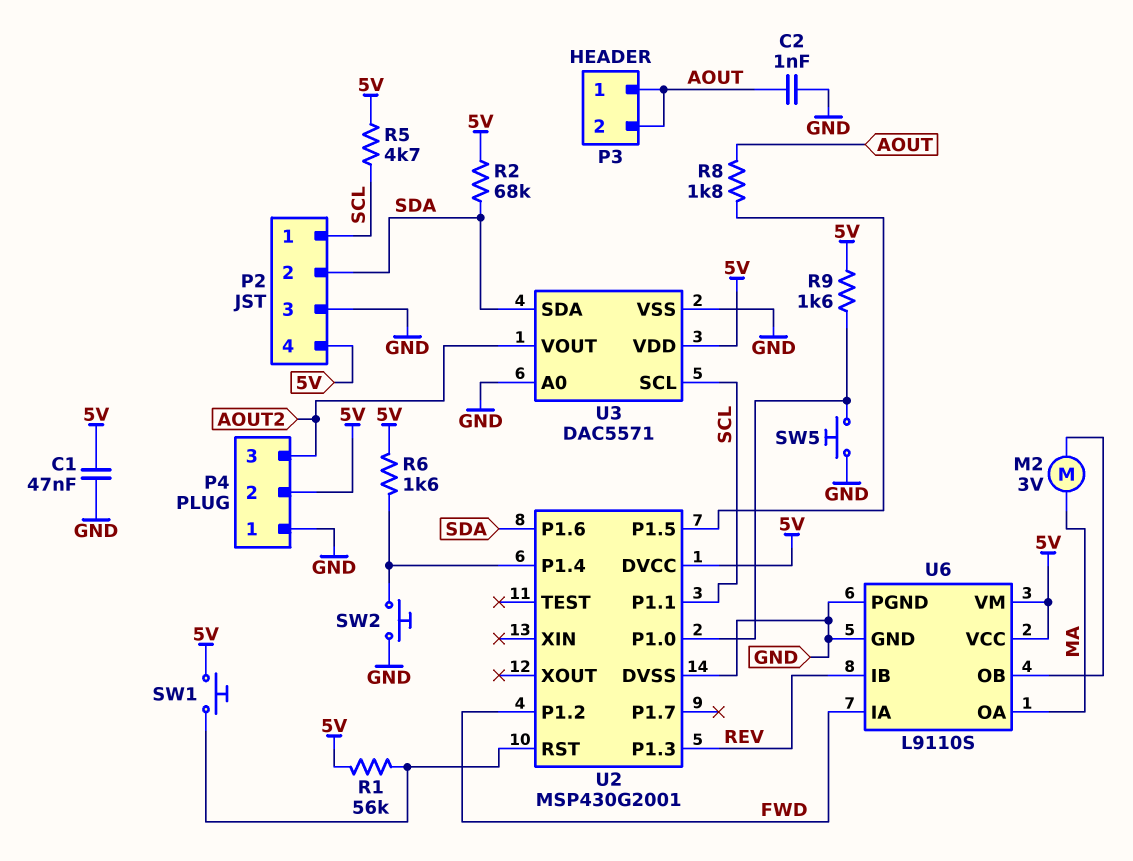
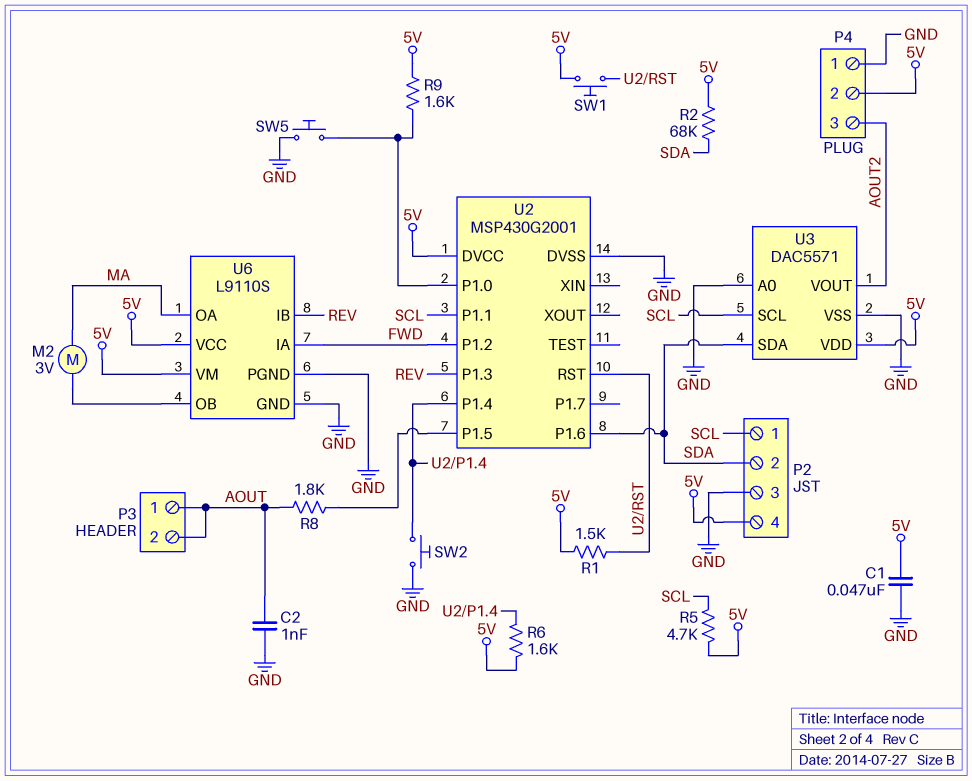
R1: 56k (5V, U2/RST) -> 1.5k (5V, U2/RST)

